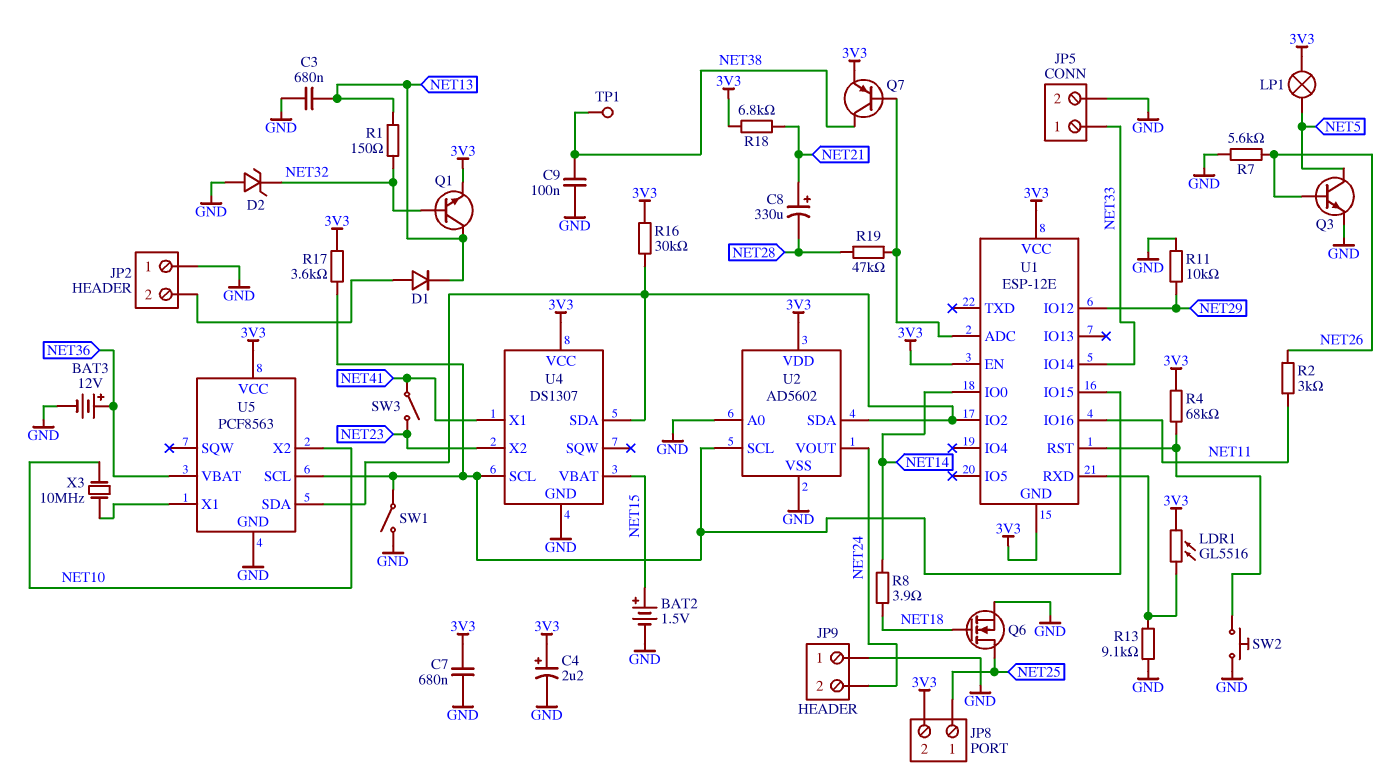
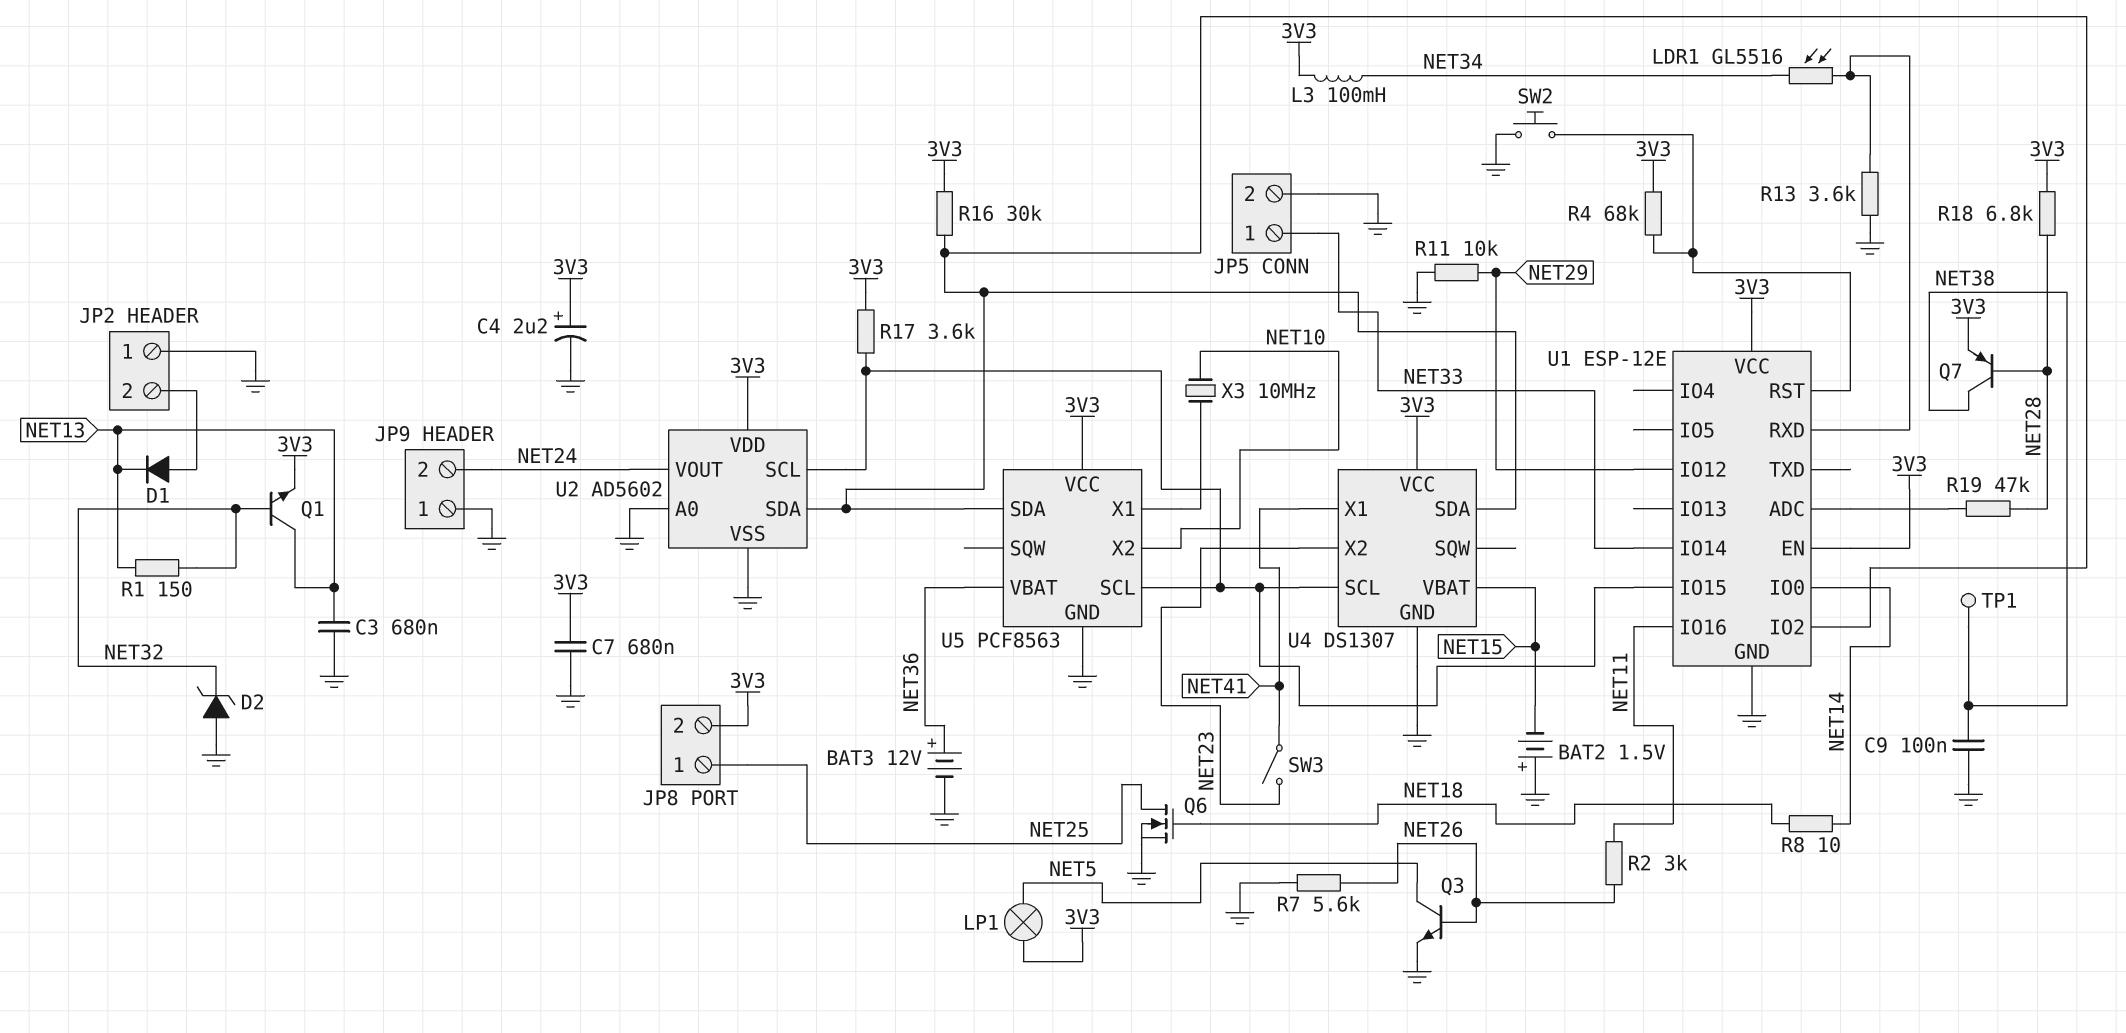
BAT2: 1.5V (plus NET15, minus GND) -> 1.5V (plus GND, minus NET15)
C8: 330uF (plus NET21, minus NET28) -> none
L3: none -> 100mH (3V3, NET34)
LDR1: GL5516 (3V3, U1/RXD) -> GL5516 (NET34, U1/RXD)
Q7: PNP (B U1/ADC, C NET38, E 3V3) -> PNP (B NET28, C NET38, E 3V3)
R8: 3.9 (NET14, NET18) -> 10 (NET14, NET18)
R13: 9.1k (GND, U1/RXD) -> 3.6k (GND, U1/RXD)
R18: 6.8k (3V3, NET21) -> 6.8k (3V3, NET28)
SW1: switch (GND, U1/IO15) -> none
U1 pin GND: 3V3 -> GND

